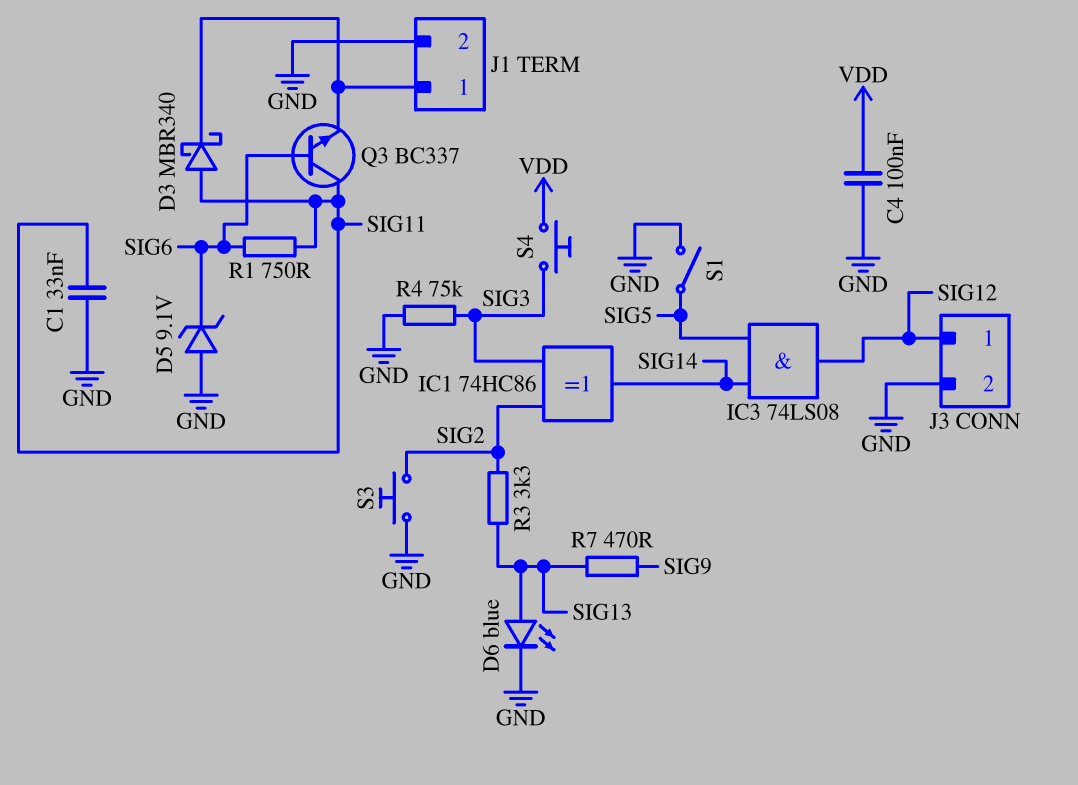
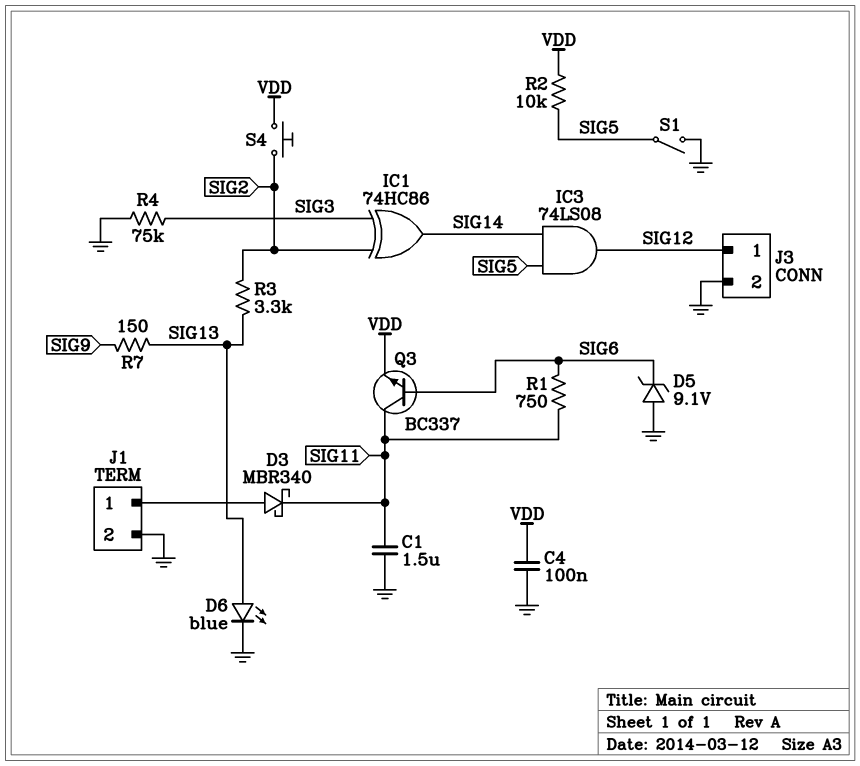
C1: 33nF (GND, SIG11) -> 1.5uF (GND, SIG11)
D3: schottky MBR340 (A SIG11, K J1/1) -> schottky MBR340 (A J1/1, K SIG11)
Q3: NPN BC337 (B SIG6, C SIG11, E J1/1) -> NPN BC337 (B SIG6, C SIG11, E VDD)
R2: none -> 10k (SIG5, VDD)
R7: 470 (SIG9, SIG13) -> 150 (SIG9, SIG13)
S3: button (GND, SIG2) -> none
S4: button (SIG3, VDD) -> button (SIG2, VDD)

